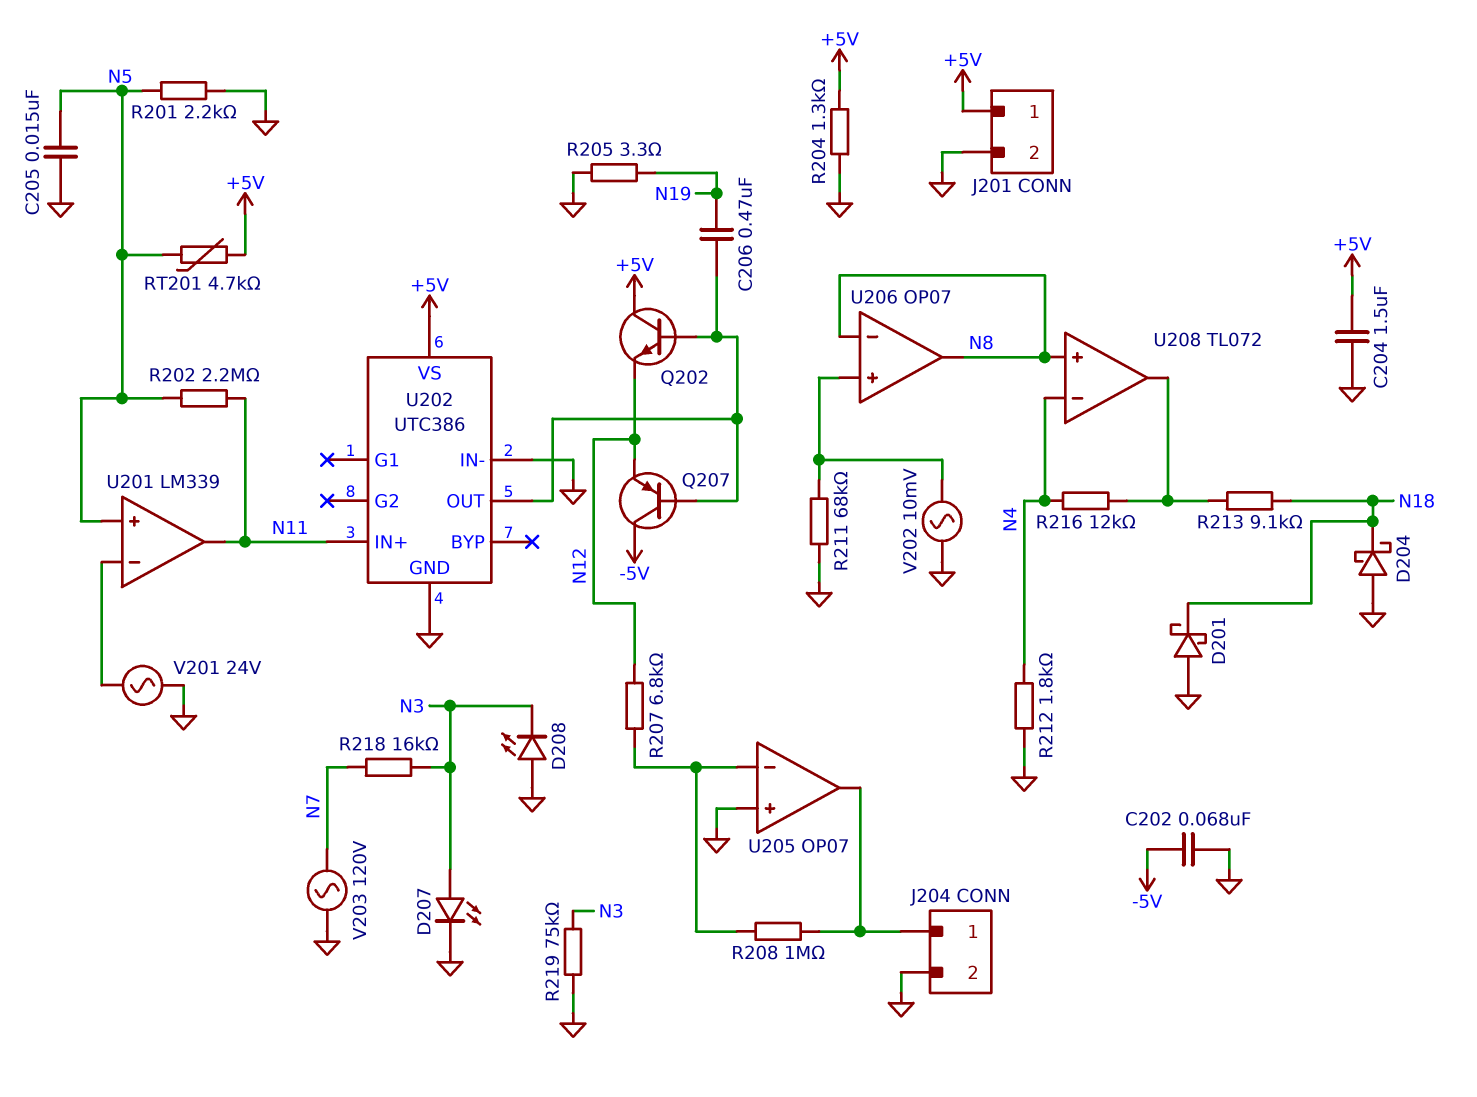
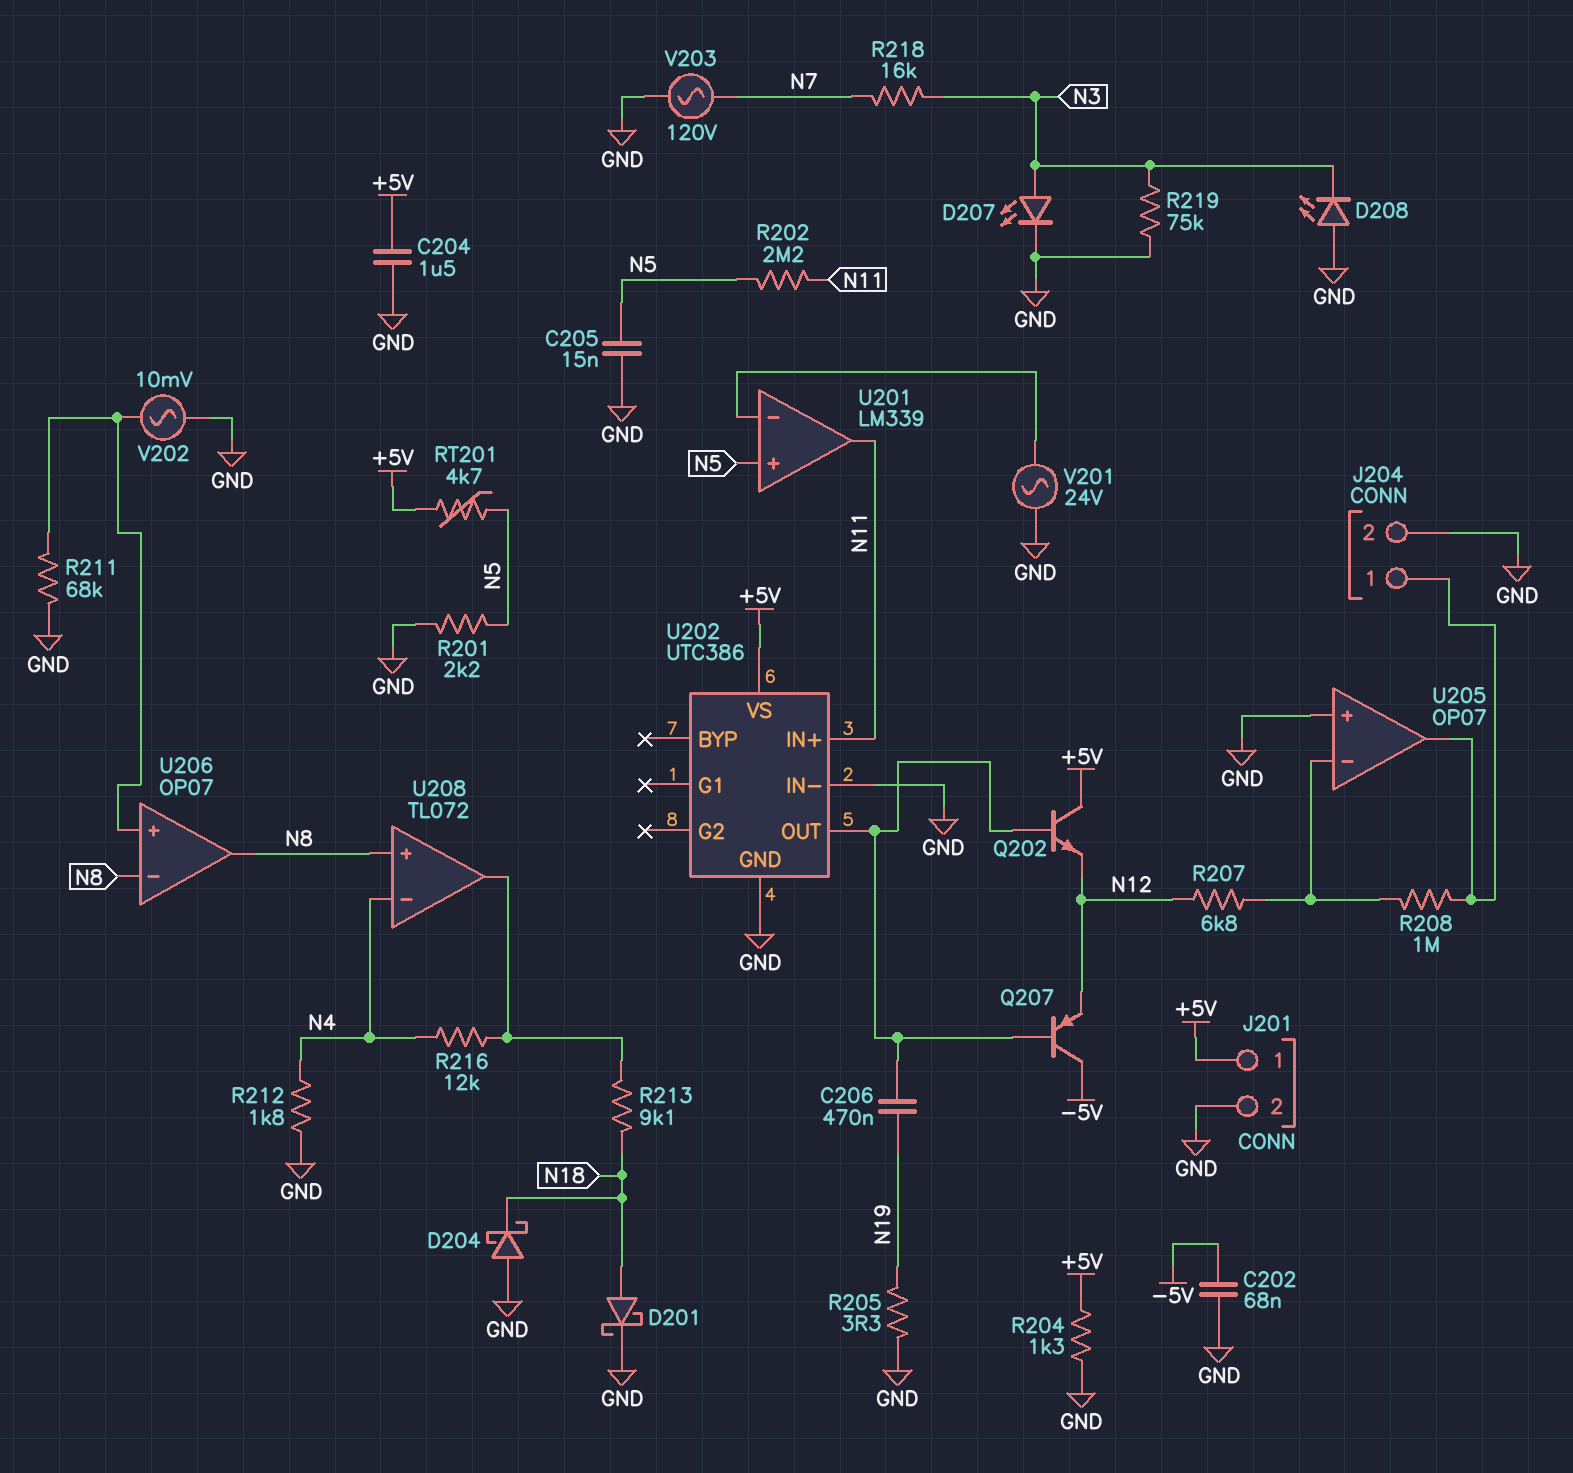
D201: schottky (A GND, K N18) -> schottky (A N18, K GND)

